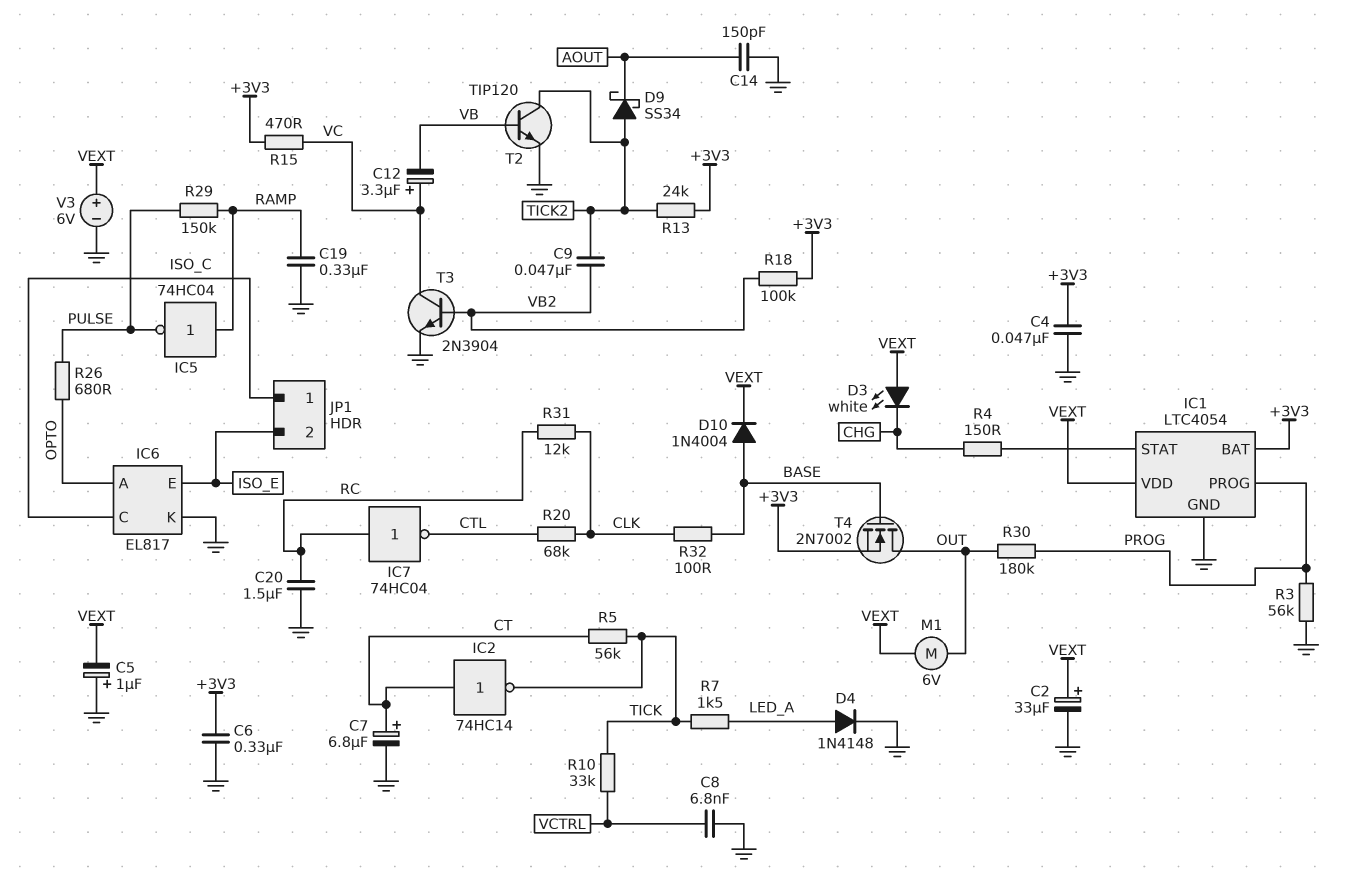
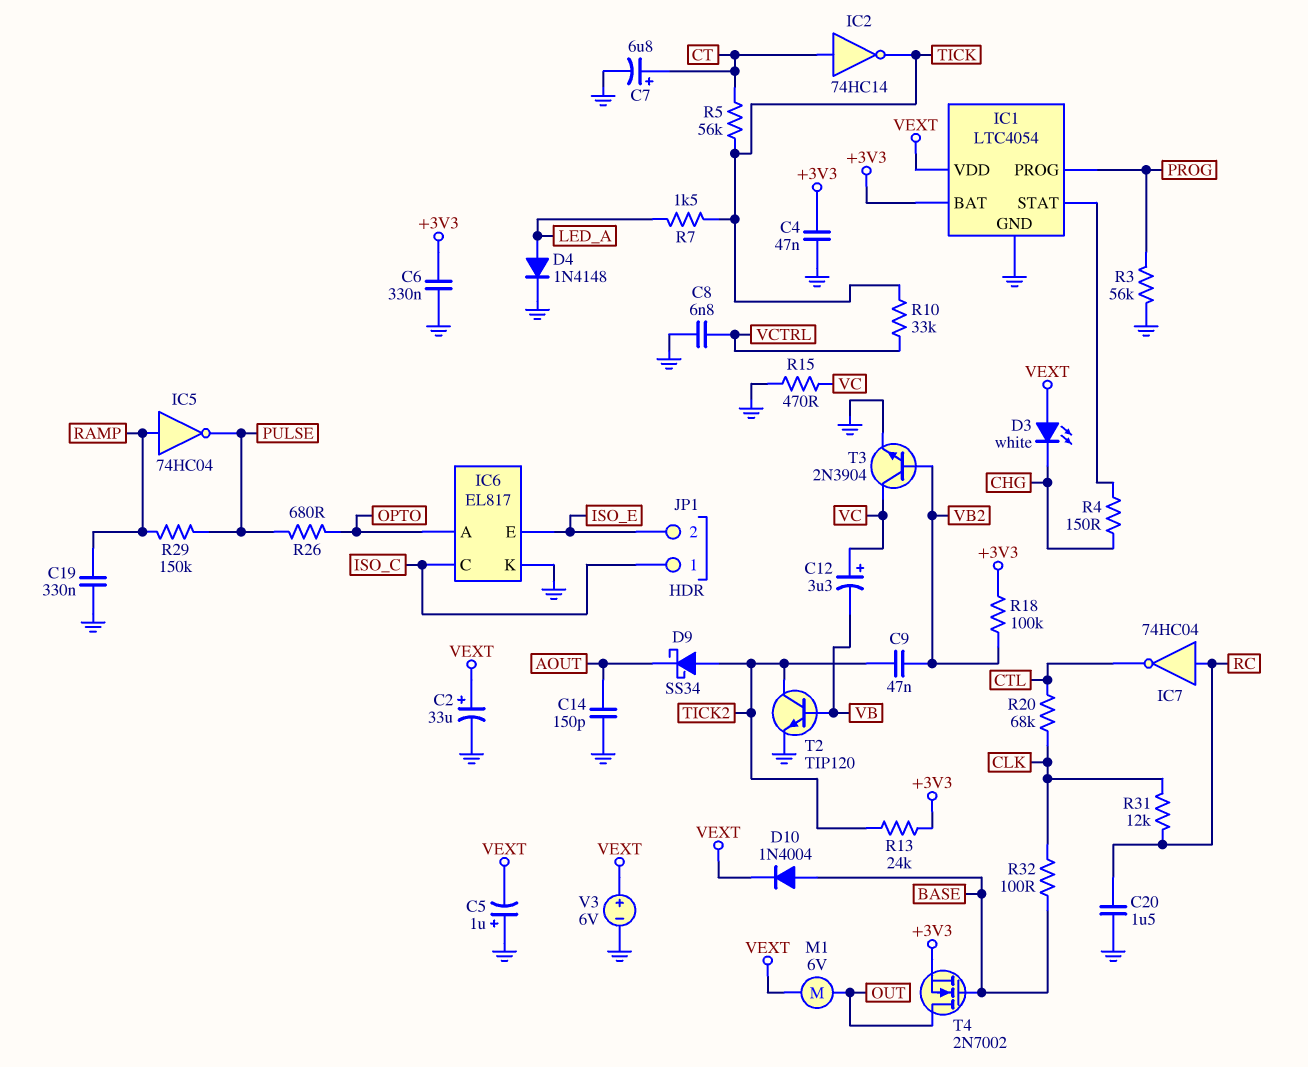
R15: 470 (+3V3, VC) -> 470 (GND, VC)
R30: 180k (OUT, PROG) -> none

